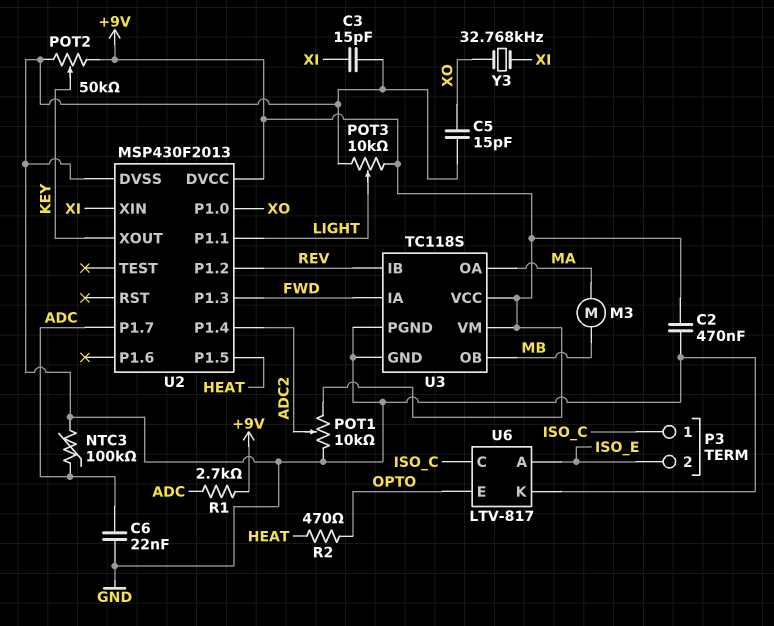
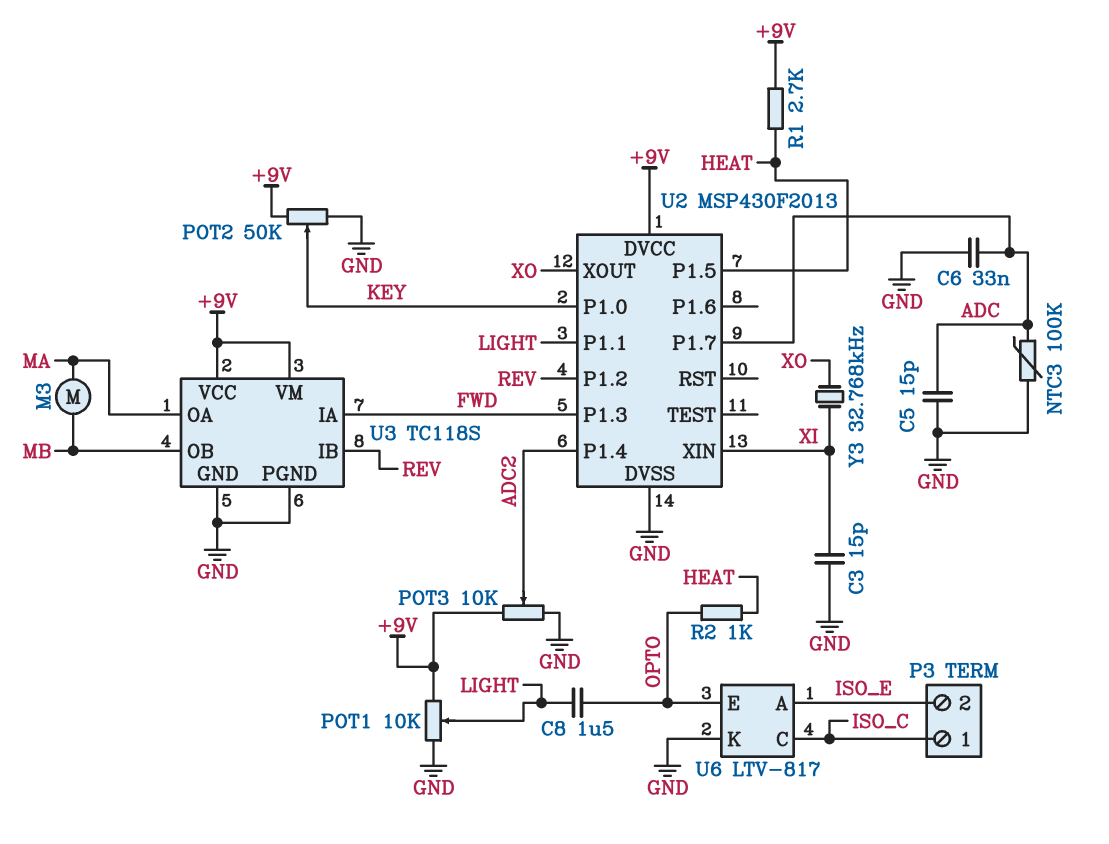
C2: 470nF (+9V, GND) -> none
C5: 15pF (GND, XO) -> 15pF (ADC, GND)
C6: 22nF (ADC, GND) -> 33nF (ADC, GND)
C8: none -> 1.5uF (LIGHT, OPTO)
POT1: 10k (+9V, GND, wiper ADC2) -> 10k (+9V, GND, wiper LIGHT)
POT3: 10k (+9V, GND, wiper LIGHT) -> 10k (+9V, GND, wiper ADC2)
R1: 2.7k (+9V, ADC) -> 2.7k (+9V, HEAT)
R2: 470 (HEAT, OPTO) -> 1k (HEAT, OPTO)
U2 pin P1.0: XO -> KEY
U2 pin XOUT: KEY -> XO

